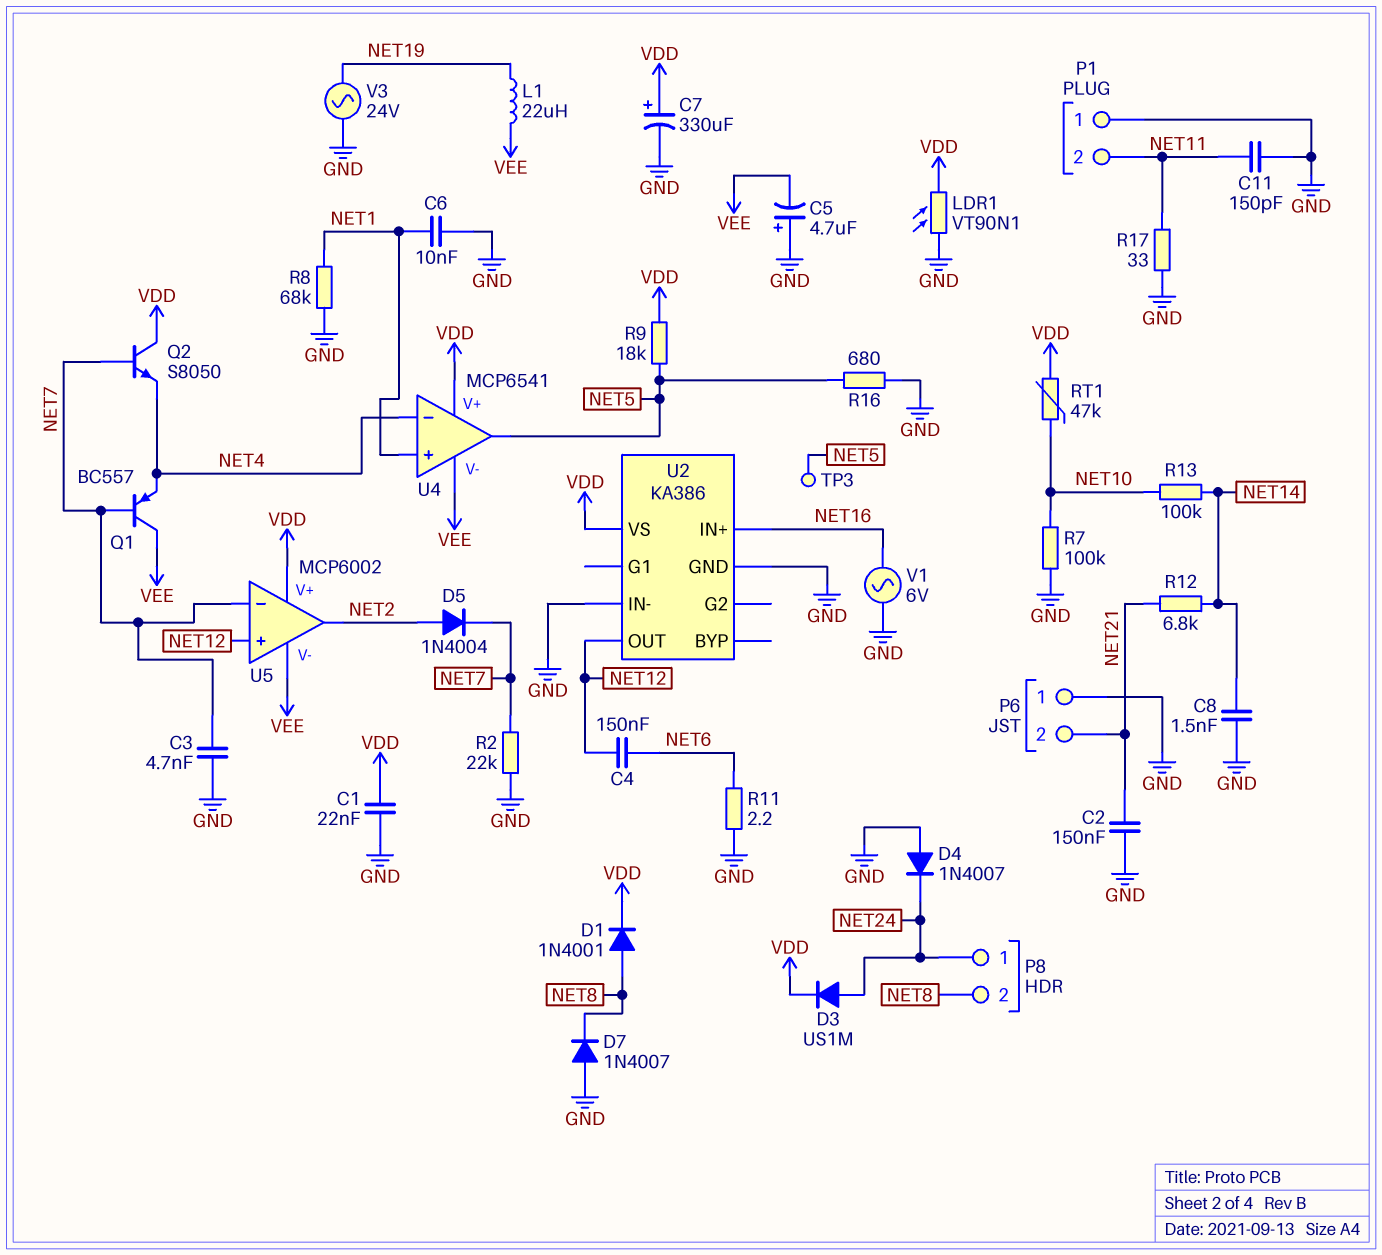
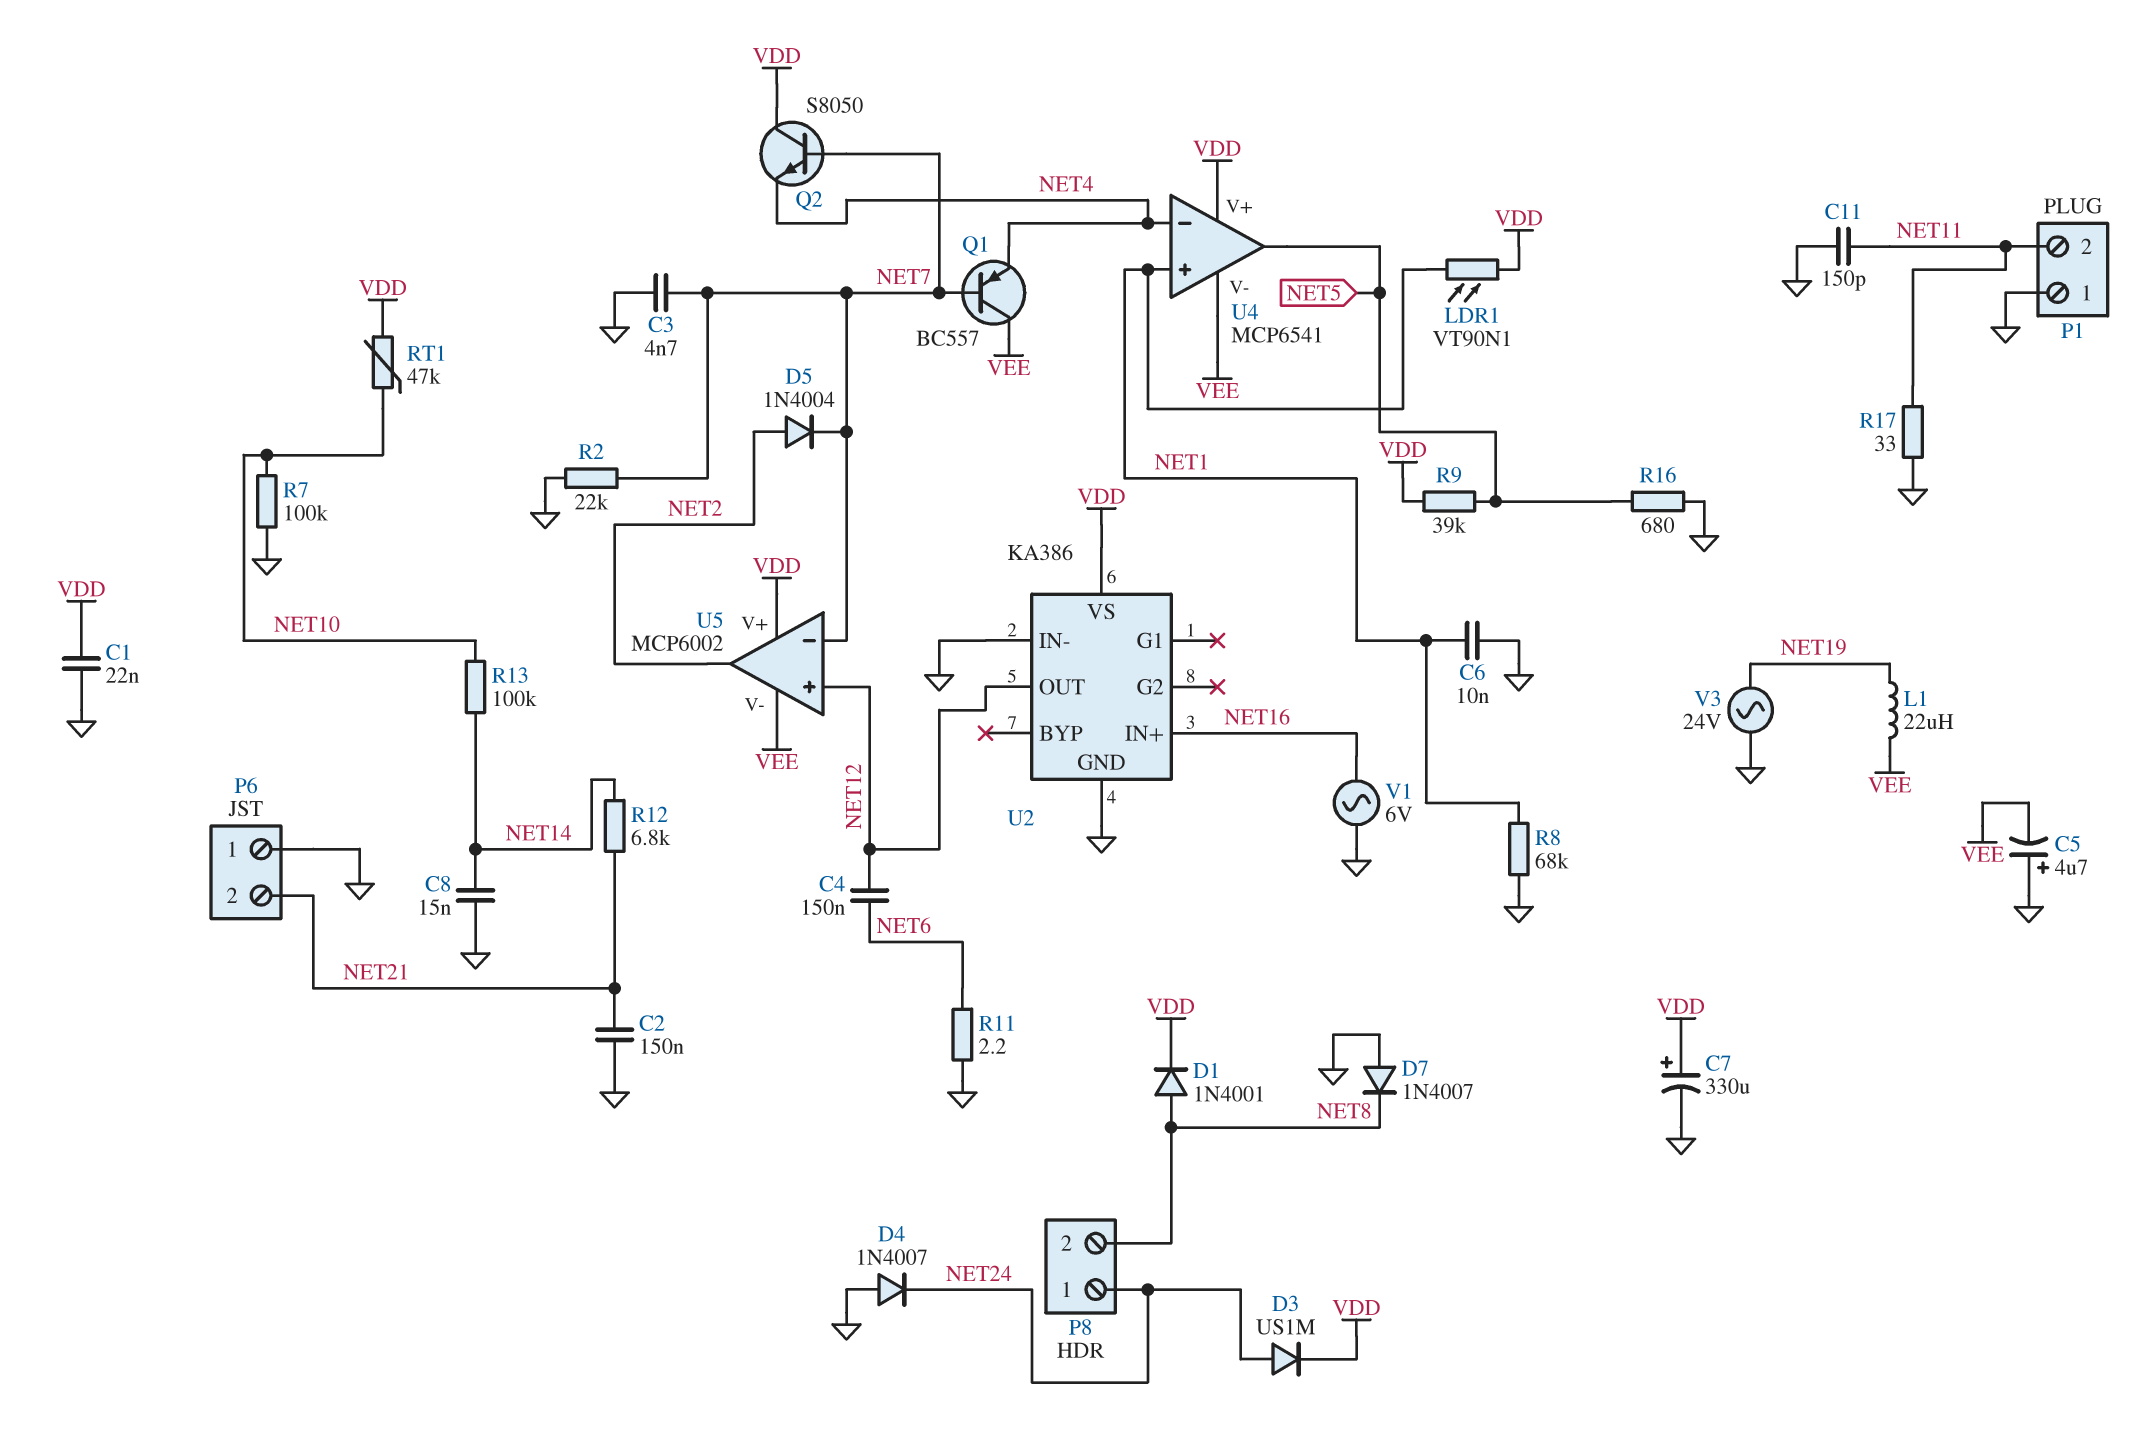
C8: 1.5nF (GND, NET14) -> 15nF (GND, NET14)
LDR1: VT90N1 (GND, VDD) -> VT90N1 (NET1, VDD)
R9: 18k (NET5, VDD) -> 39k (NET5, VDD)
TP3: test point (NET5) -> none

